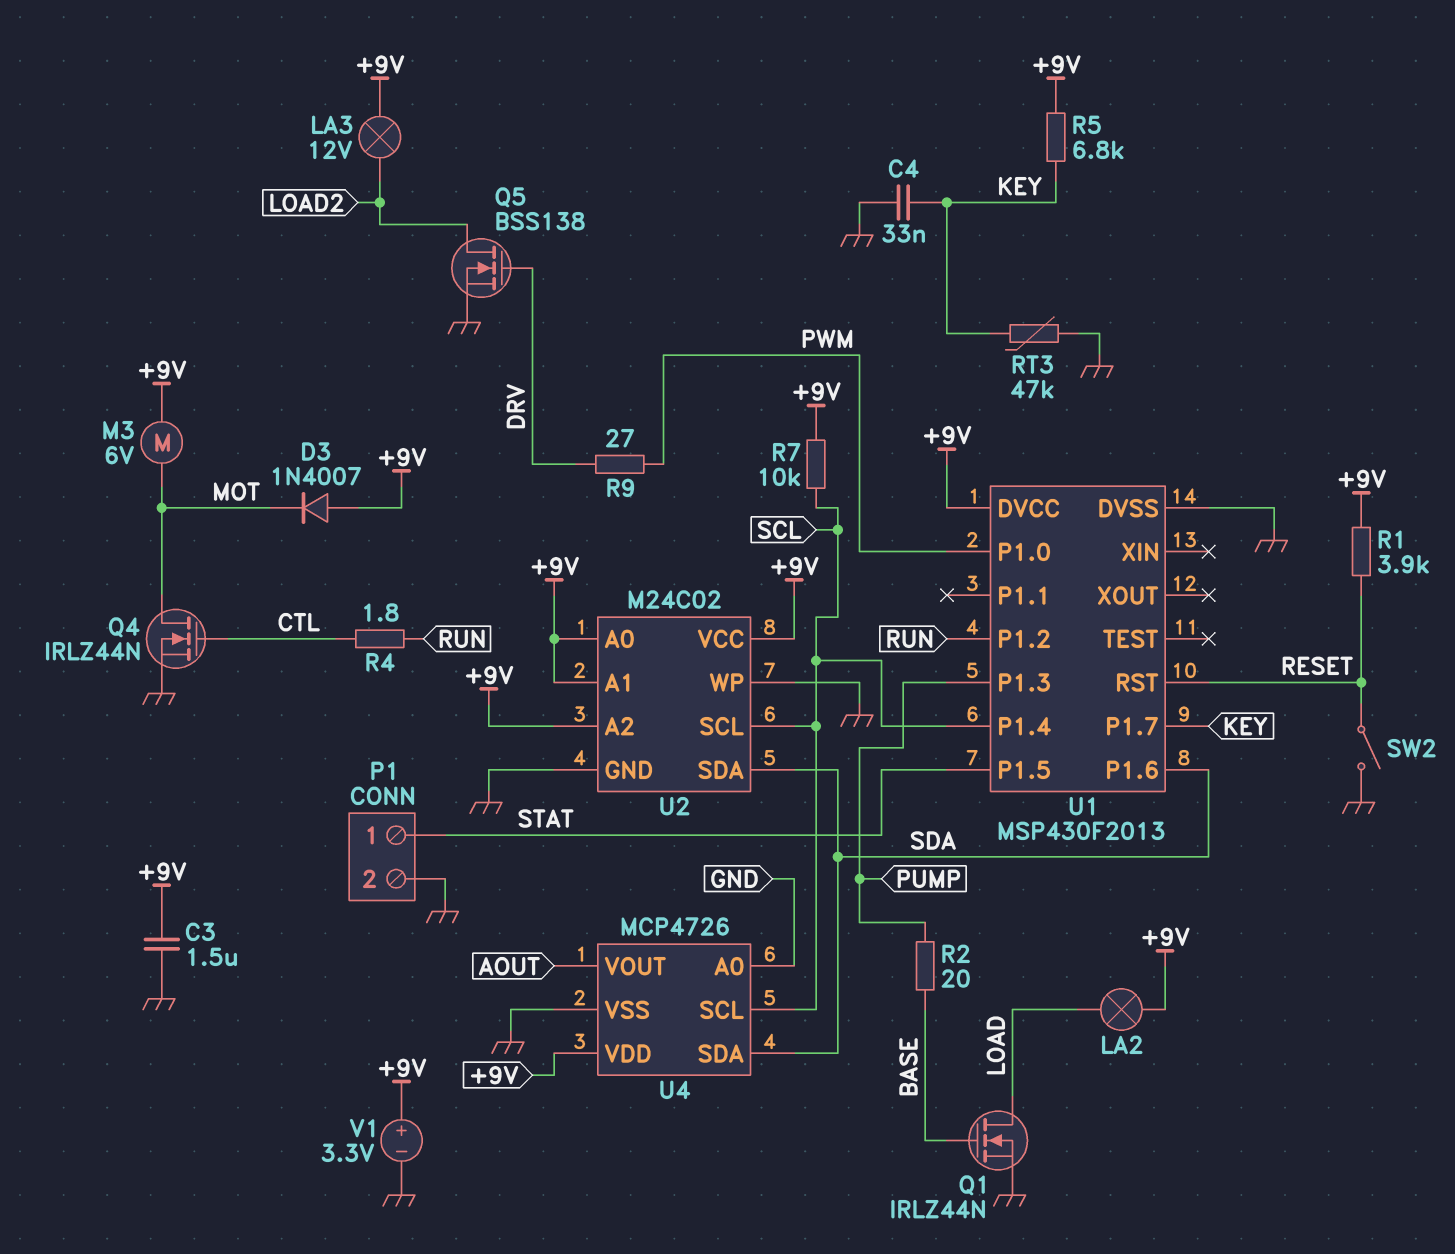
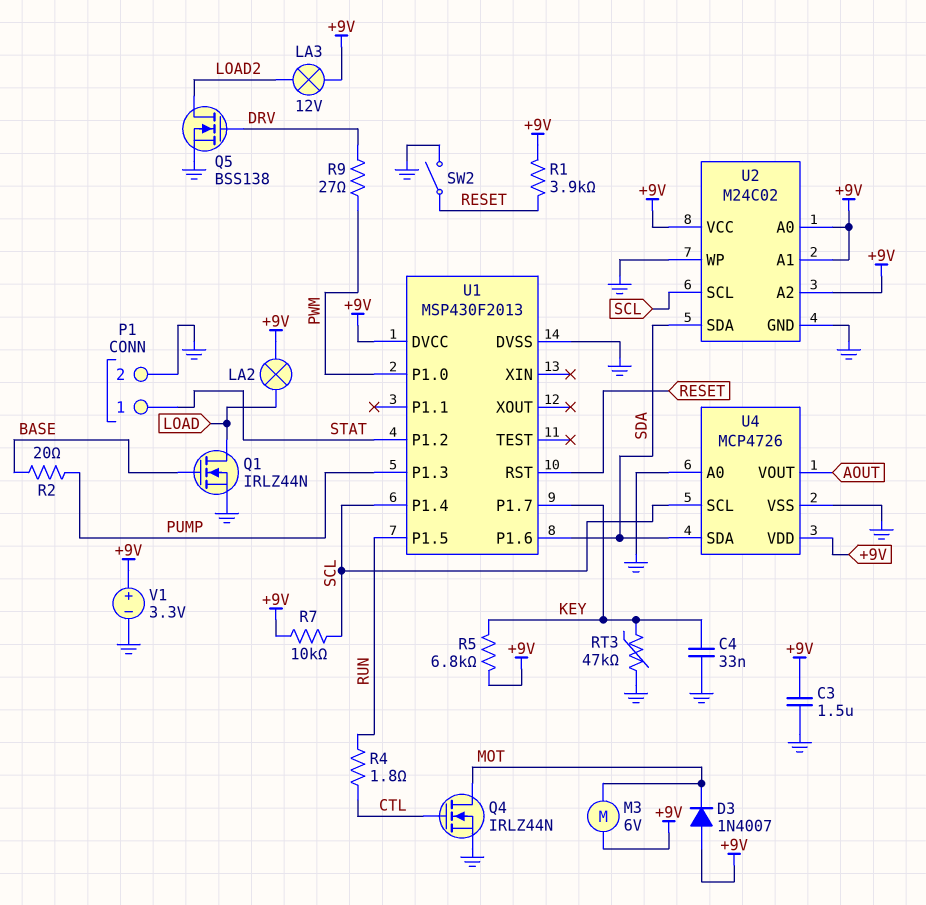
U1 pin P1.2: RUN -> STAT
U1 pin P1.5: STAT -> RUN

